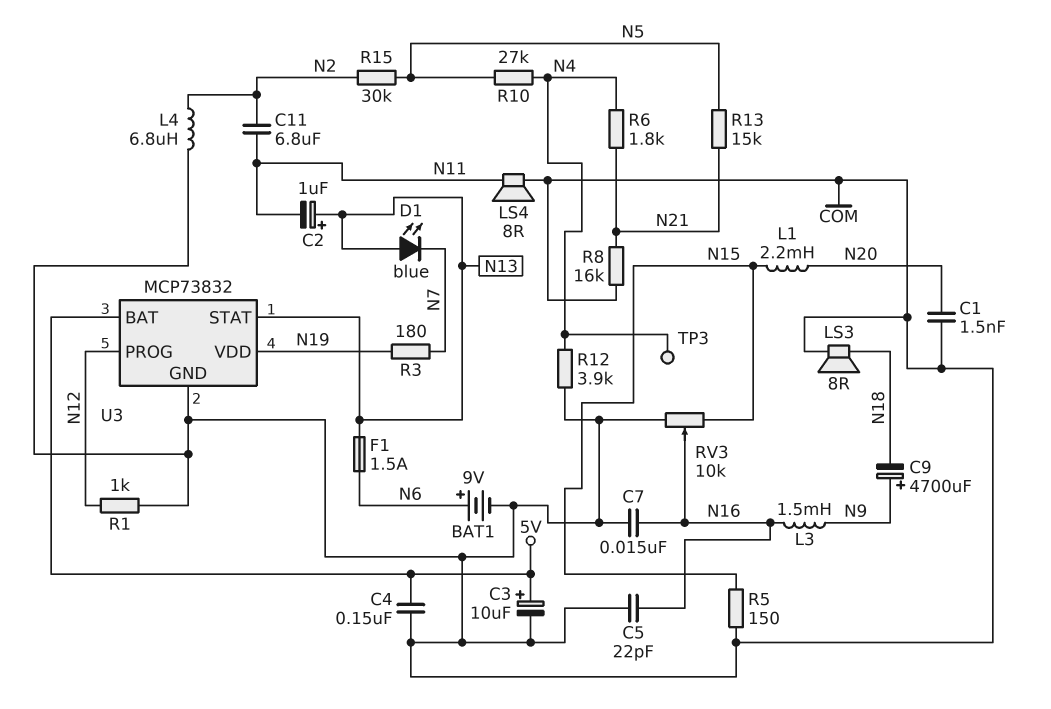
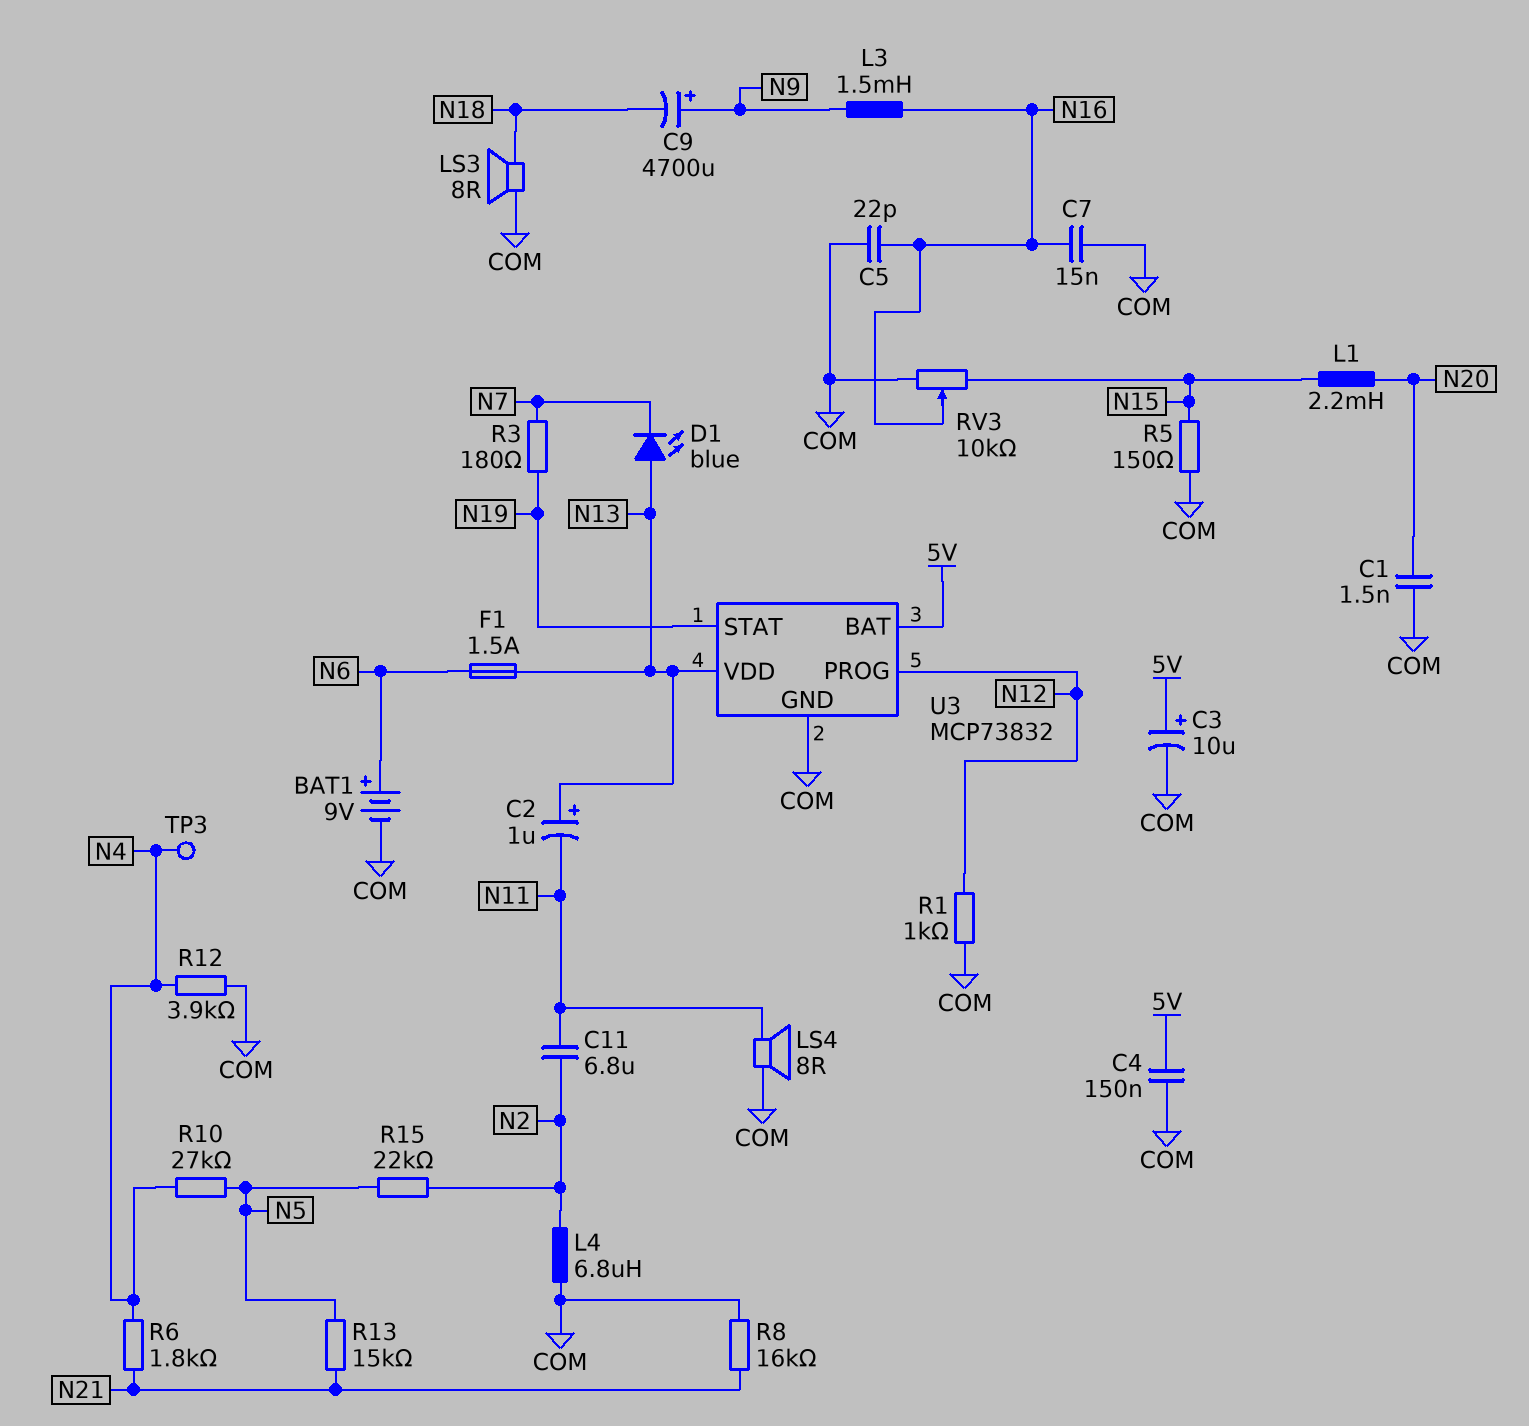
R15: 30k (N2, N5) -> 22k (N2, N5)
U3 pin STAT: N13 -> N19
U3 pin VDD: N19 -> N13

